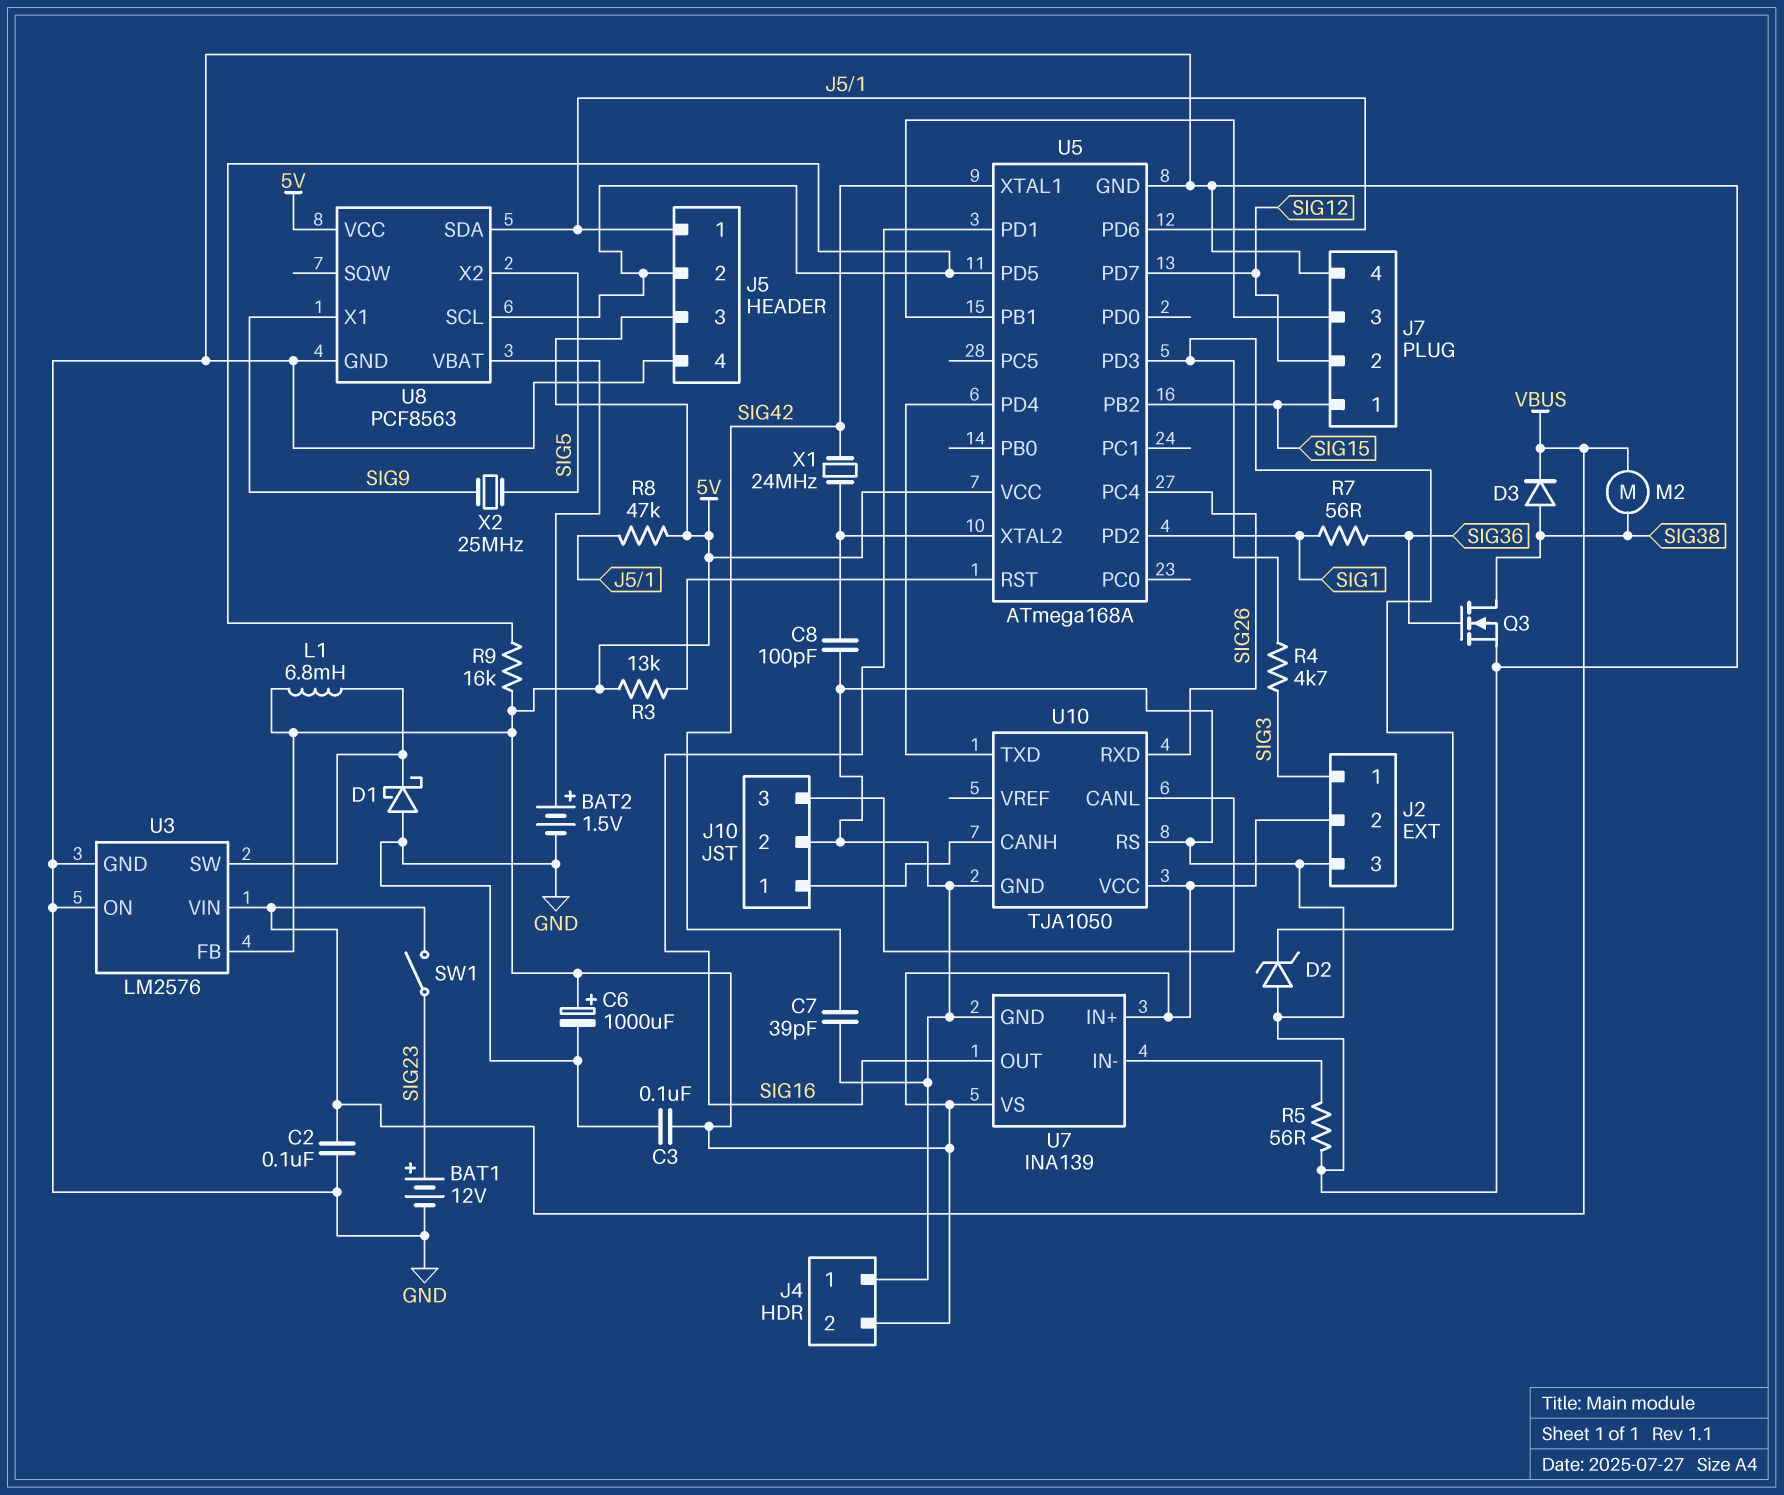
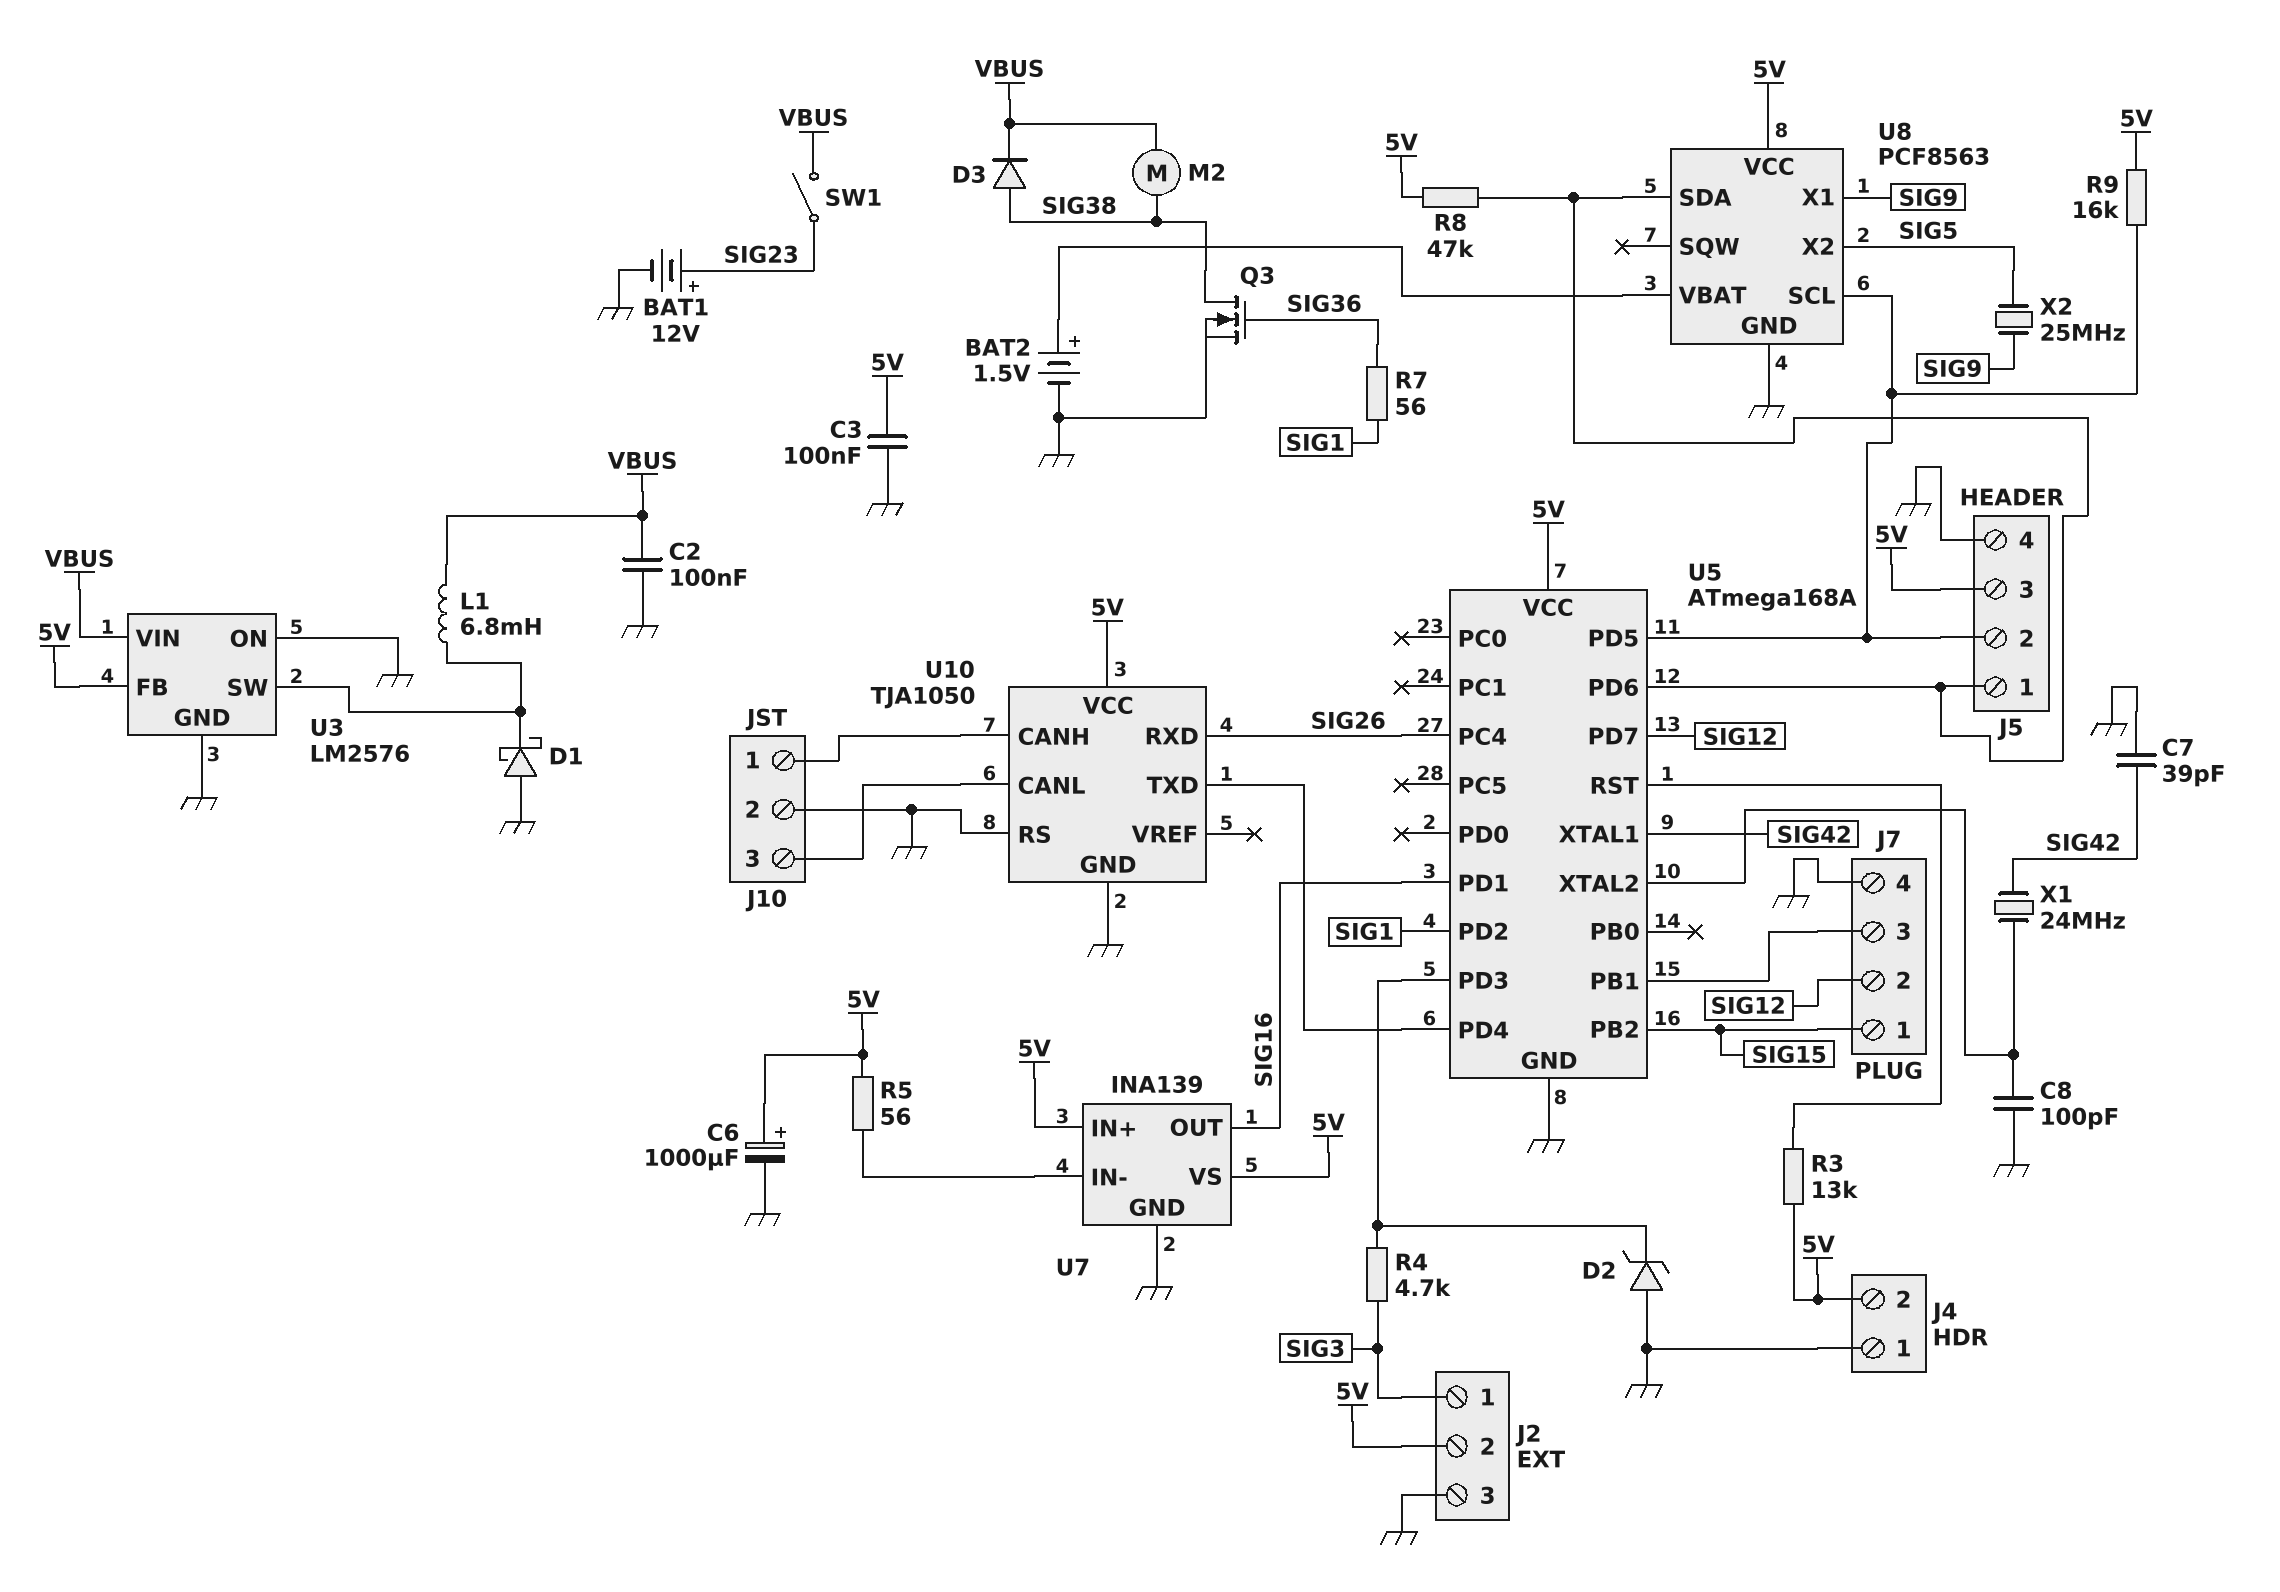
L1: 6.8mH (5V, U3/SW) -> 6.8mH (U3/SW, VBUS)
R5: 56 (GND, U7/IN-) -> 56 (5V, U7/IN-)

